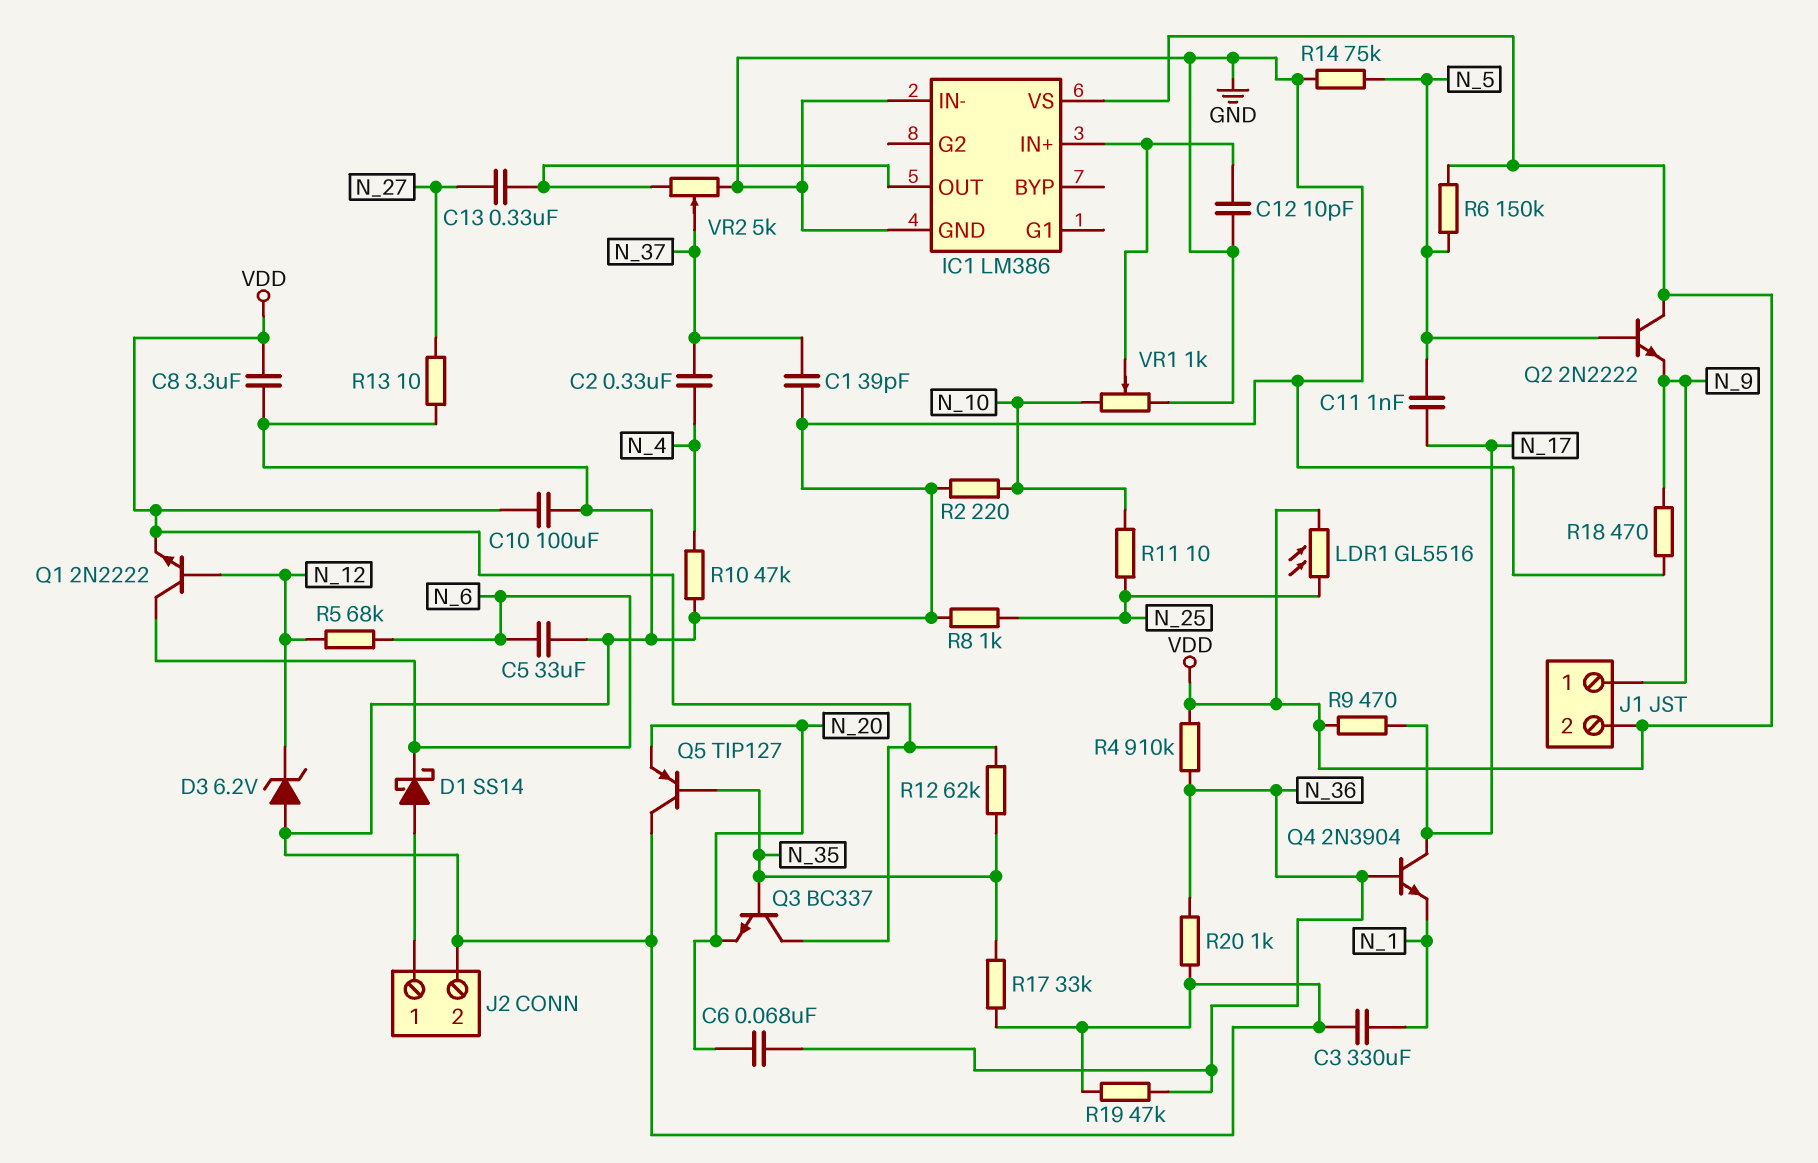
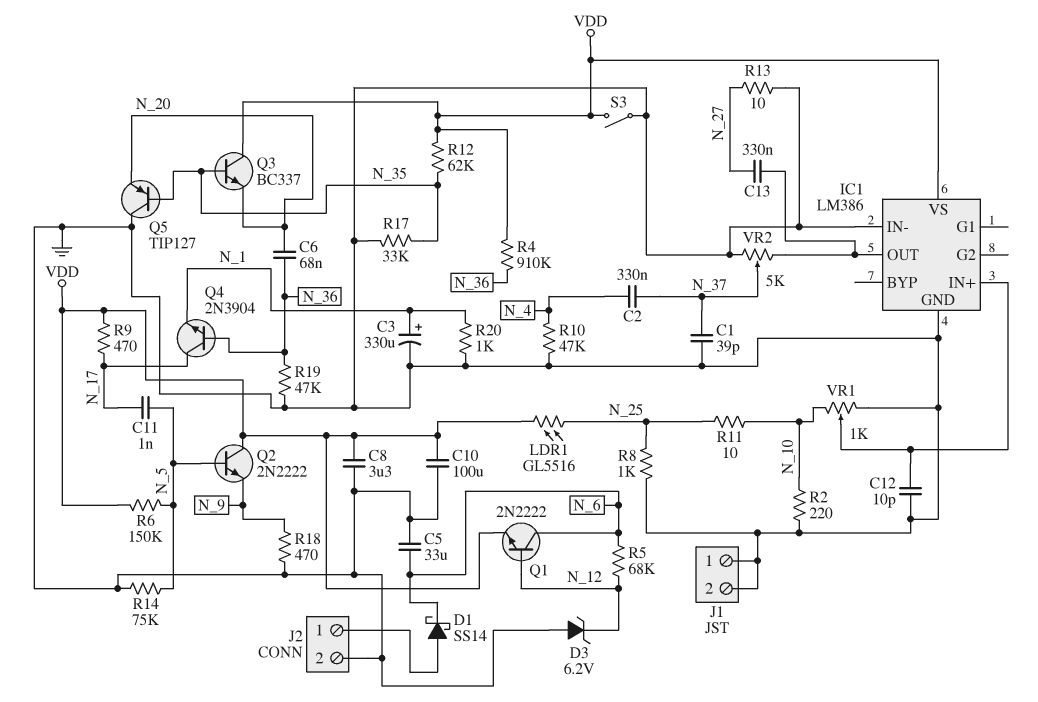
C3: 330uF (GND, N_1) -> 330uF (plus N_1, minus GND)
J1 pin 1: N_9 -> GND
J1 pin 2: VDD -> GND
R20: 1k (GND, N_36) -> 1k (GND, N_1)
S3: none -> switch (GND, VDD)

